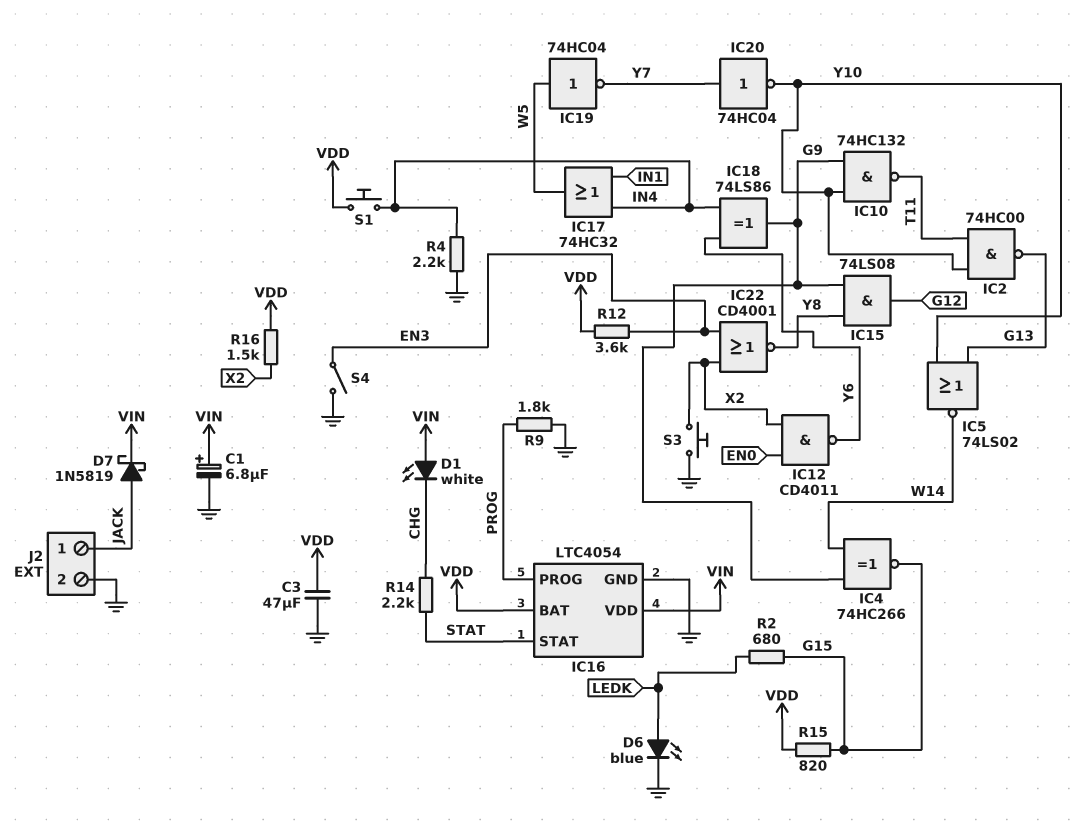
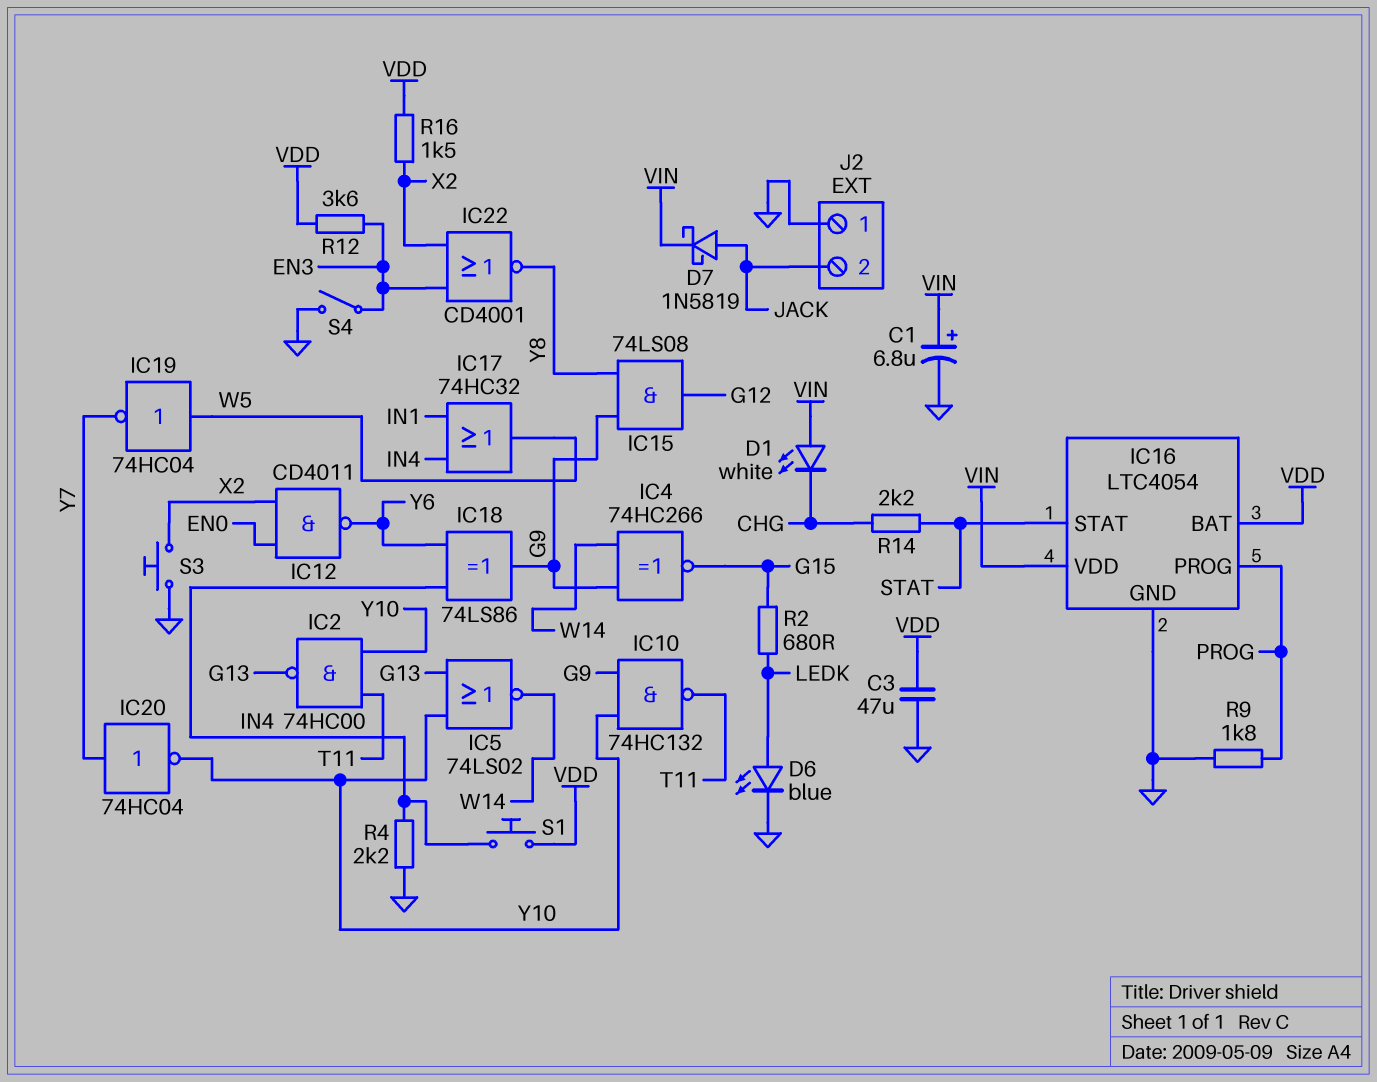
J2 pin 1: JACK -> GND
J2 pin 2: GND -> JACK
R15: 820 (G15, VDD) -> none

